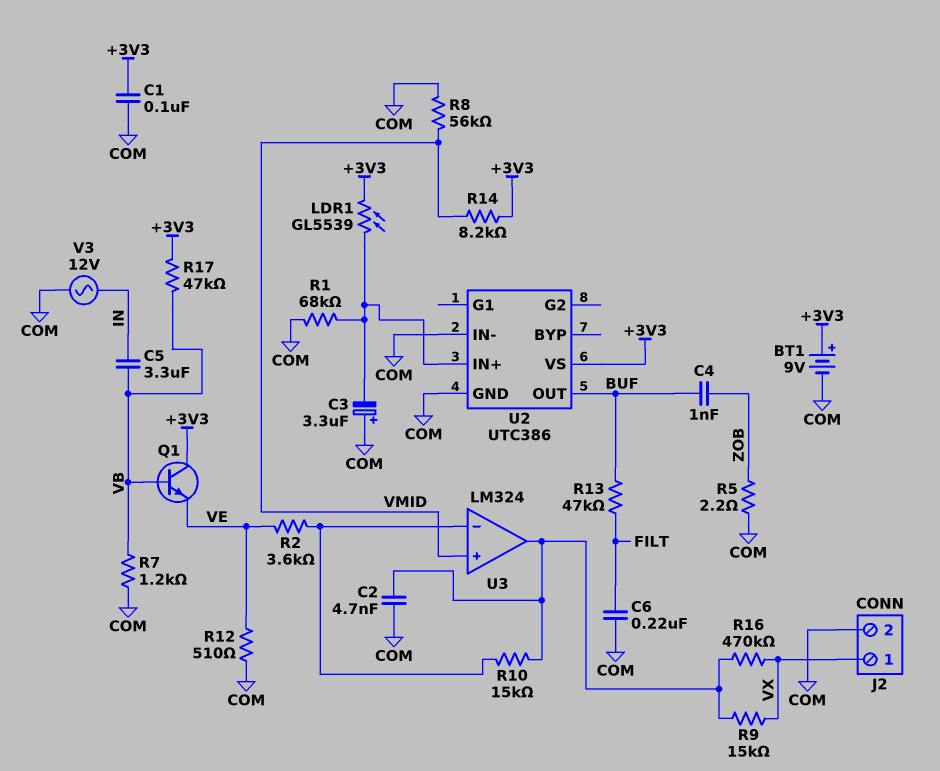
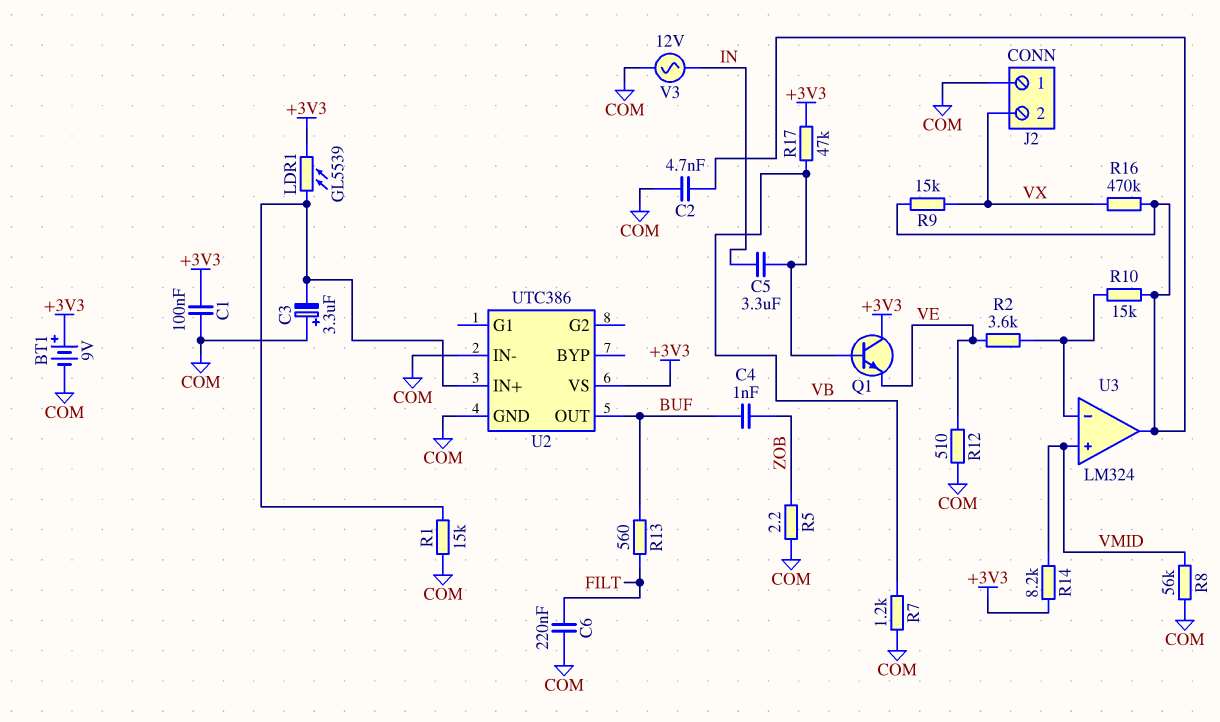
J2 pin 1: VX -> COM
J2 pin 2: COM -> VX
R1: 68k (COM, U2/IN+) -> 15k (COM, U2/IN+)
R13: 47k (BUF, FILT) -> 560 (BUF, FILT)

